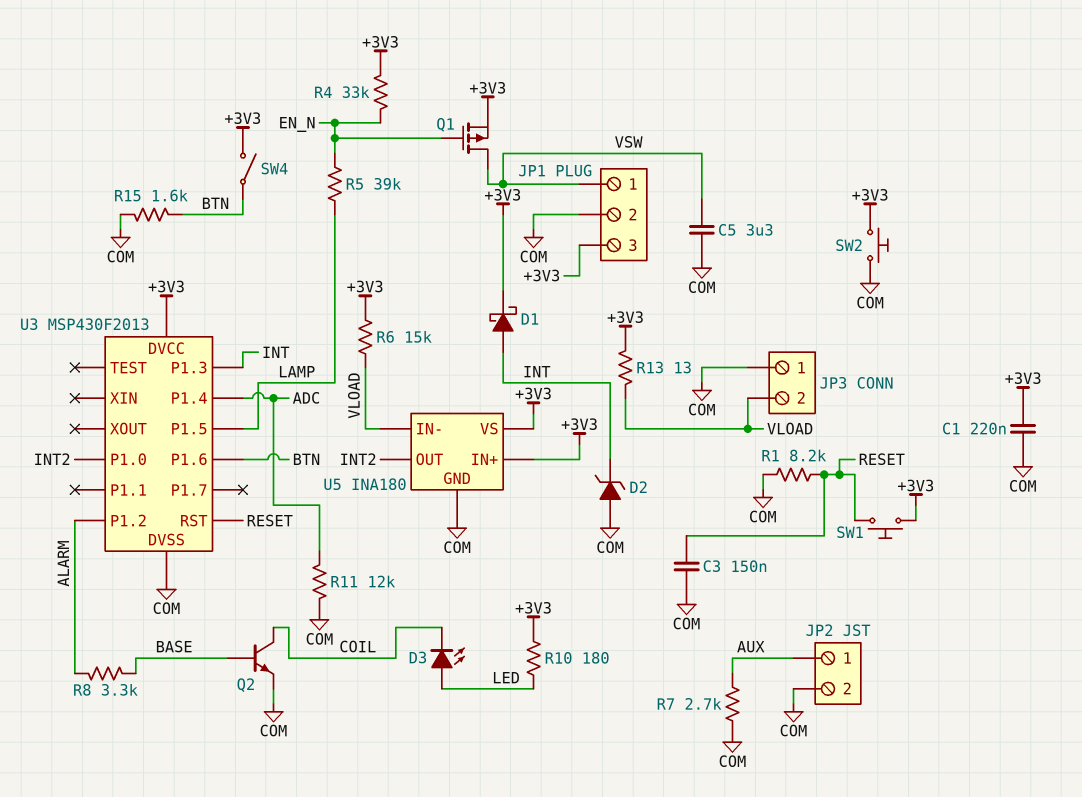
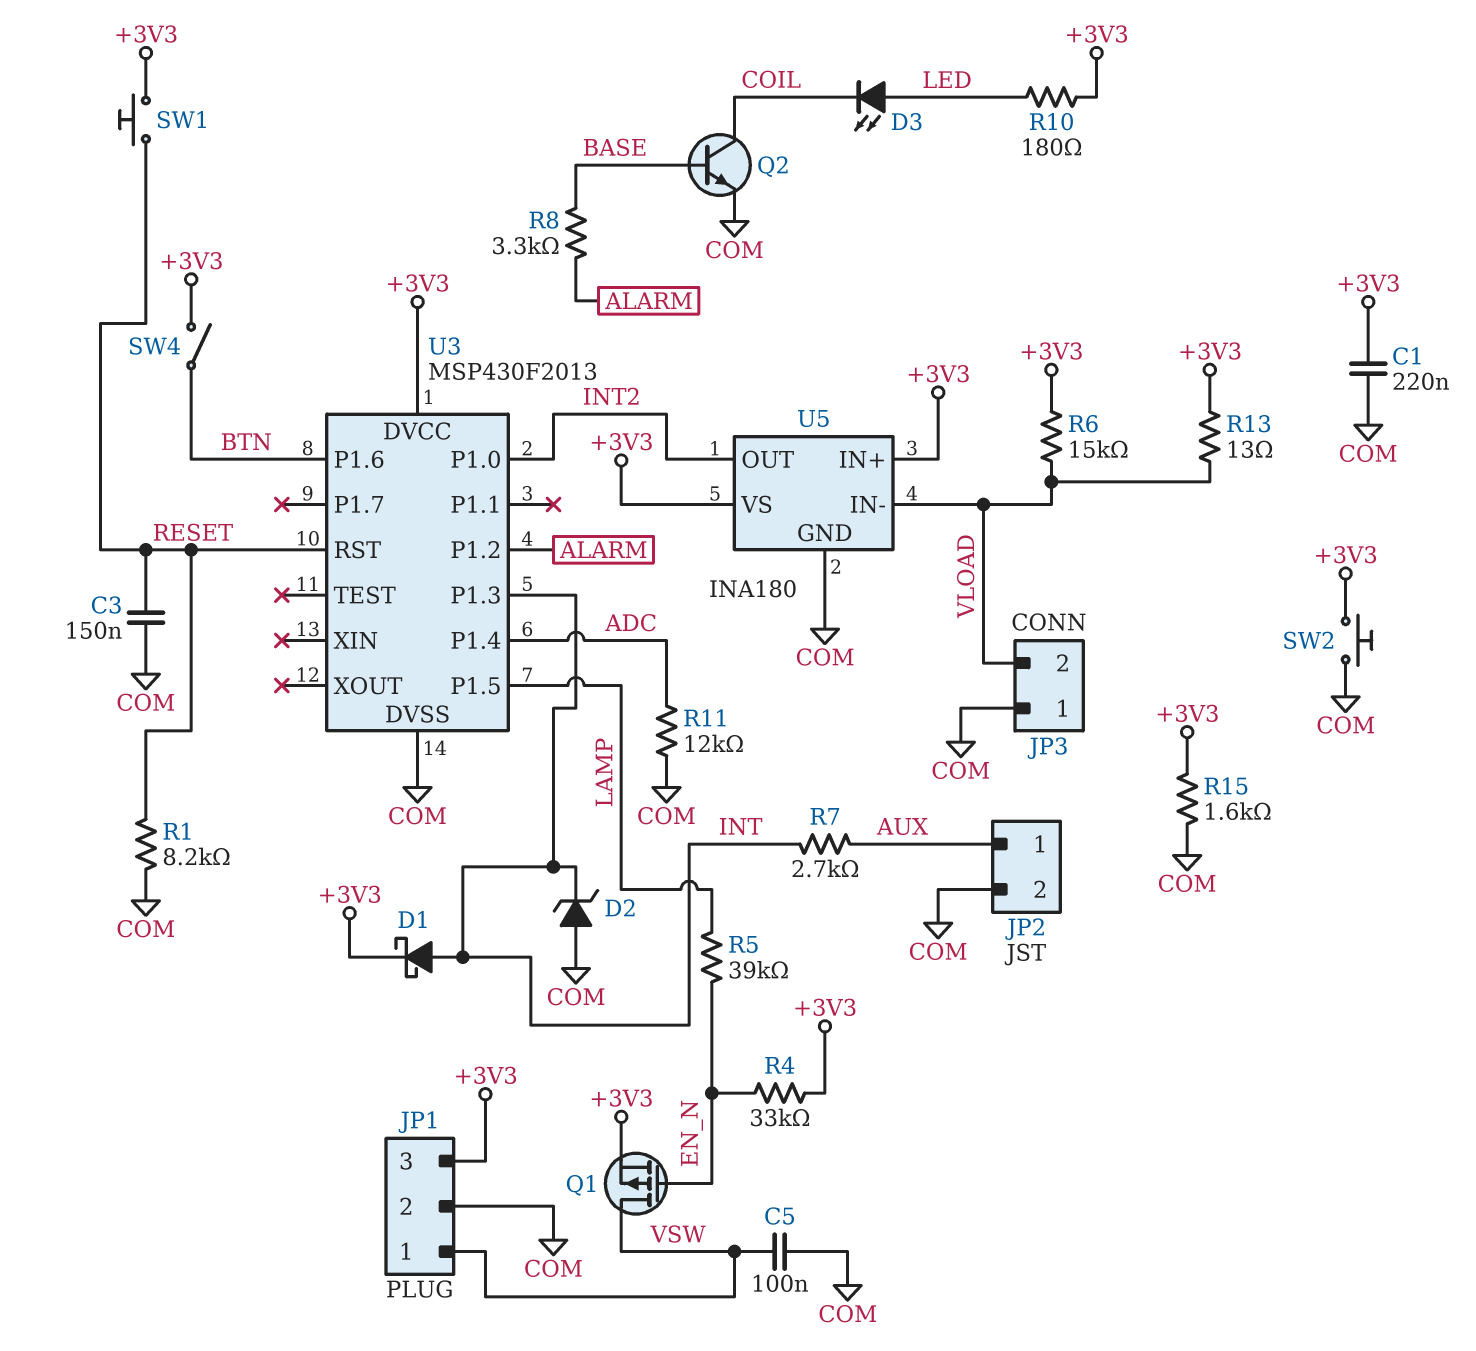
C5: 3.3uF (COM, VSW) -> 100nF (COM, VSW)
R7: 2.7k (AUX, COM) -> 2.7k (AUX, INT)
R15: 1.6k (BTN, COM) -> 1.6k (+3V3, COM)

